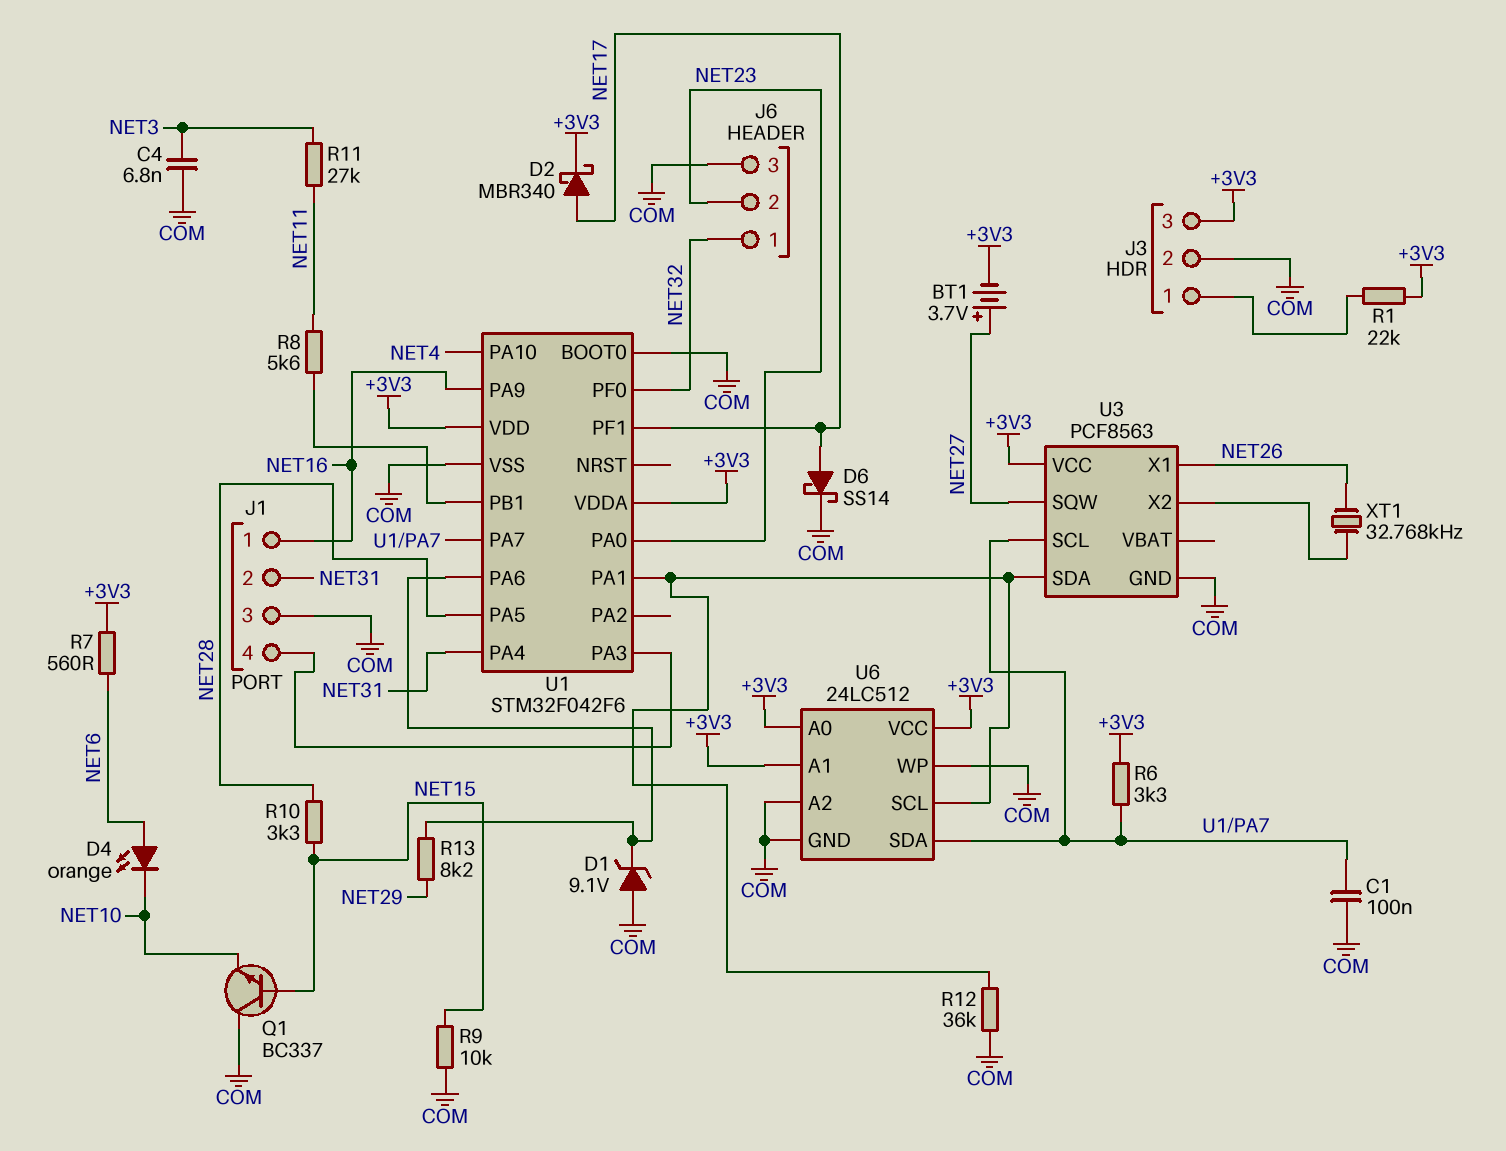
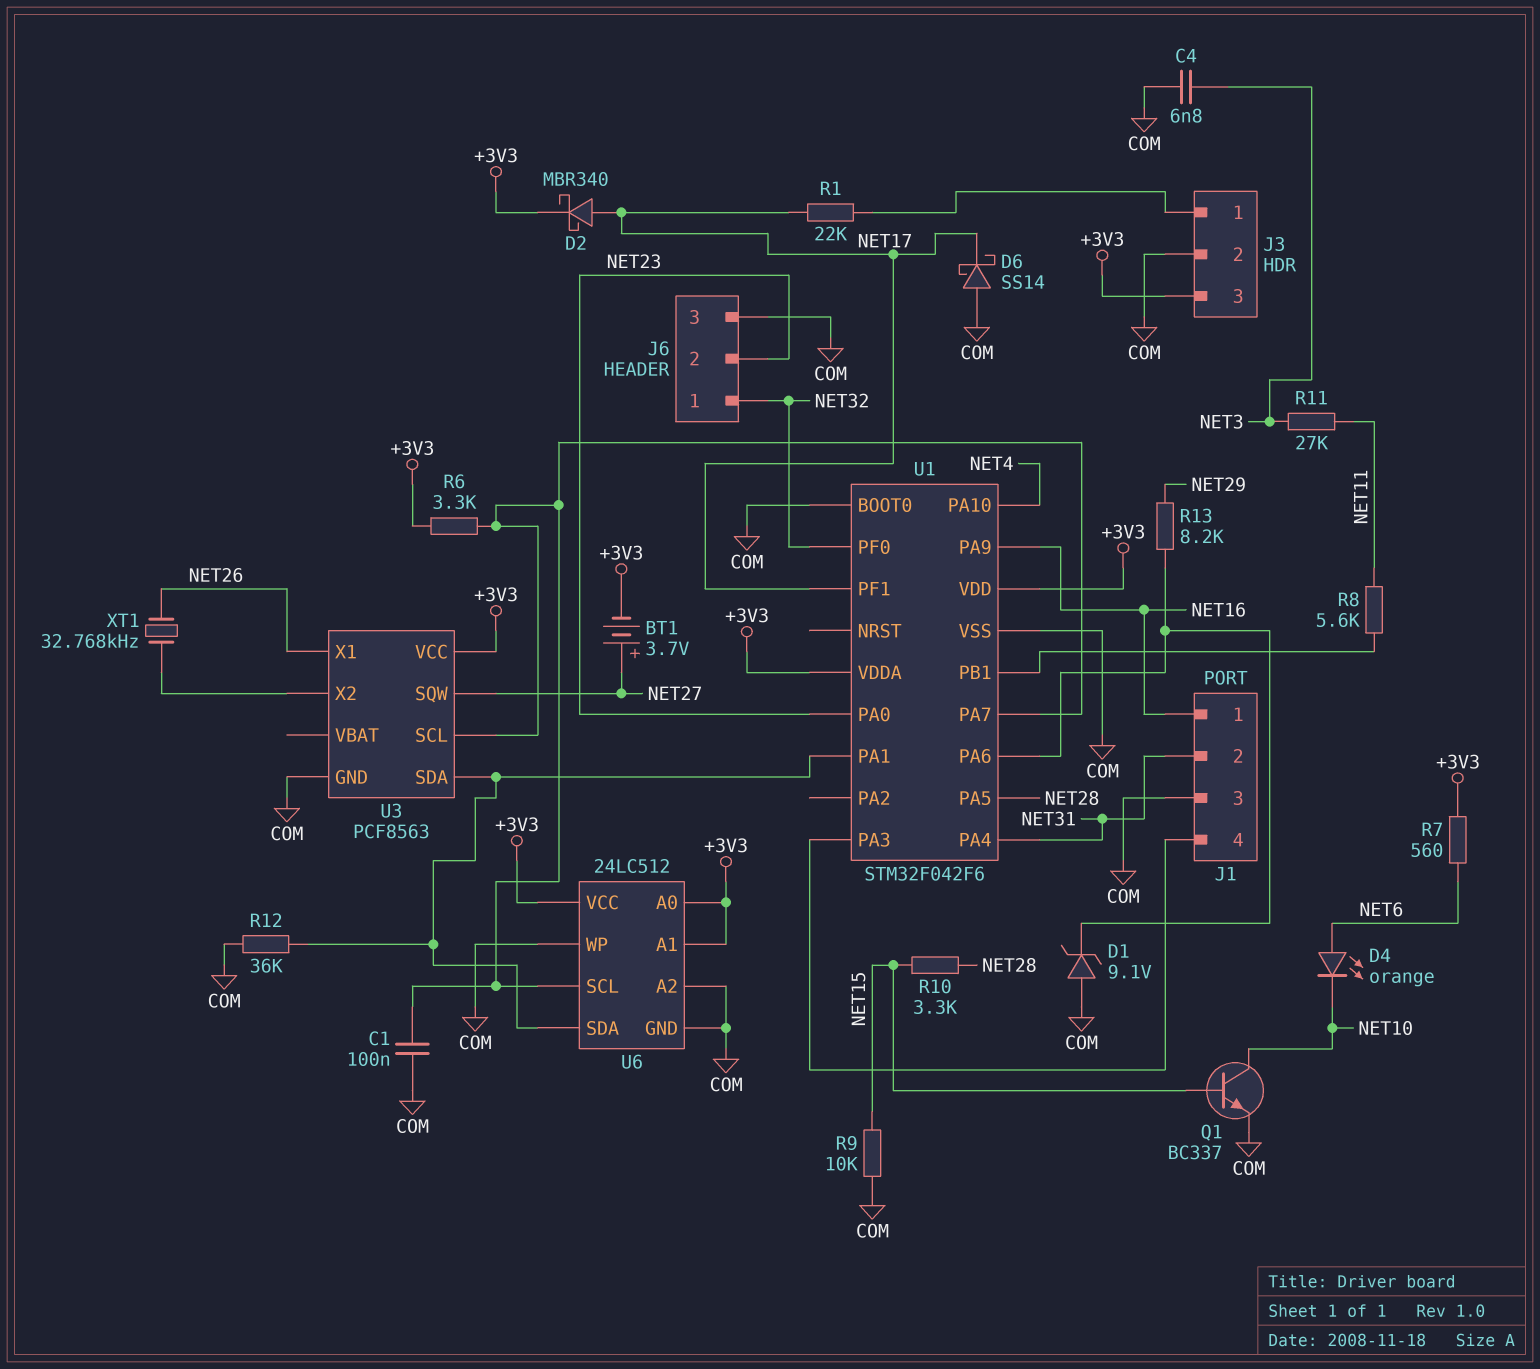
D6: schottky SS14 (A NET17, K COM) -> schottky SS14 (A COM, K NET17)
Q1: NPN BC337 (B NET15, C COM, E NET10) -> NPN BC337 (B NET15, C NET10, E COM)
R1: 22k (+3V3, J3/1) -> 22k (J3/1, NET17)
U6 pin SCL: U1/PA1 -> U1/PA7
U6 pin SDA: U1/PA7 -> U1/PA1

